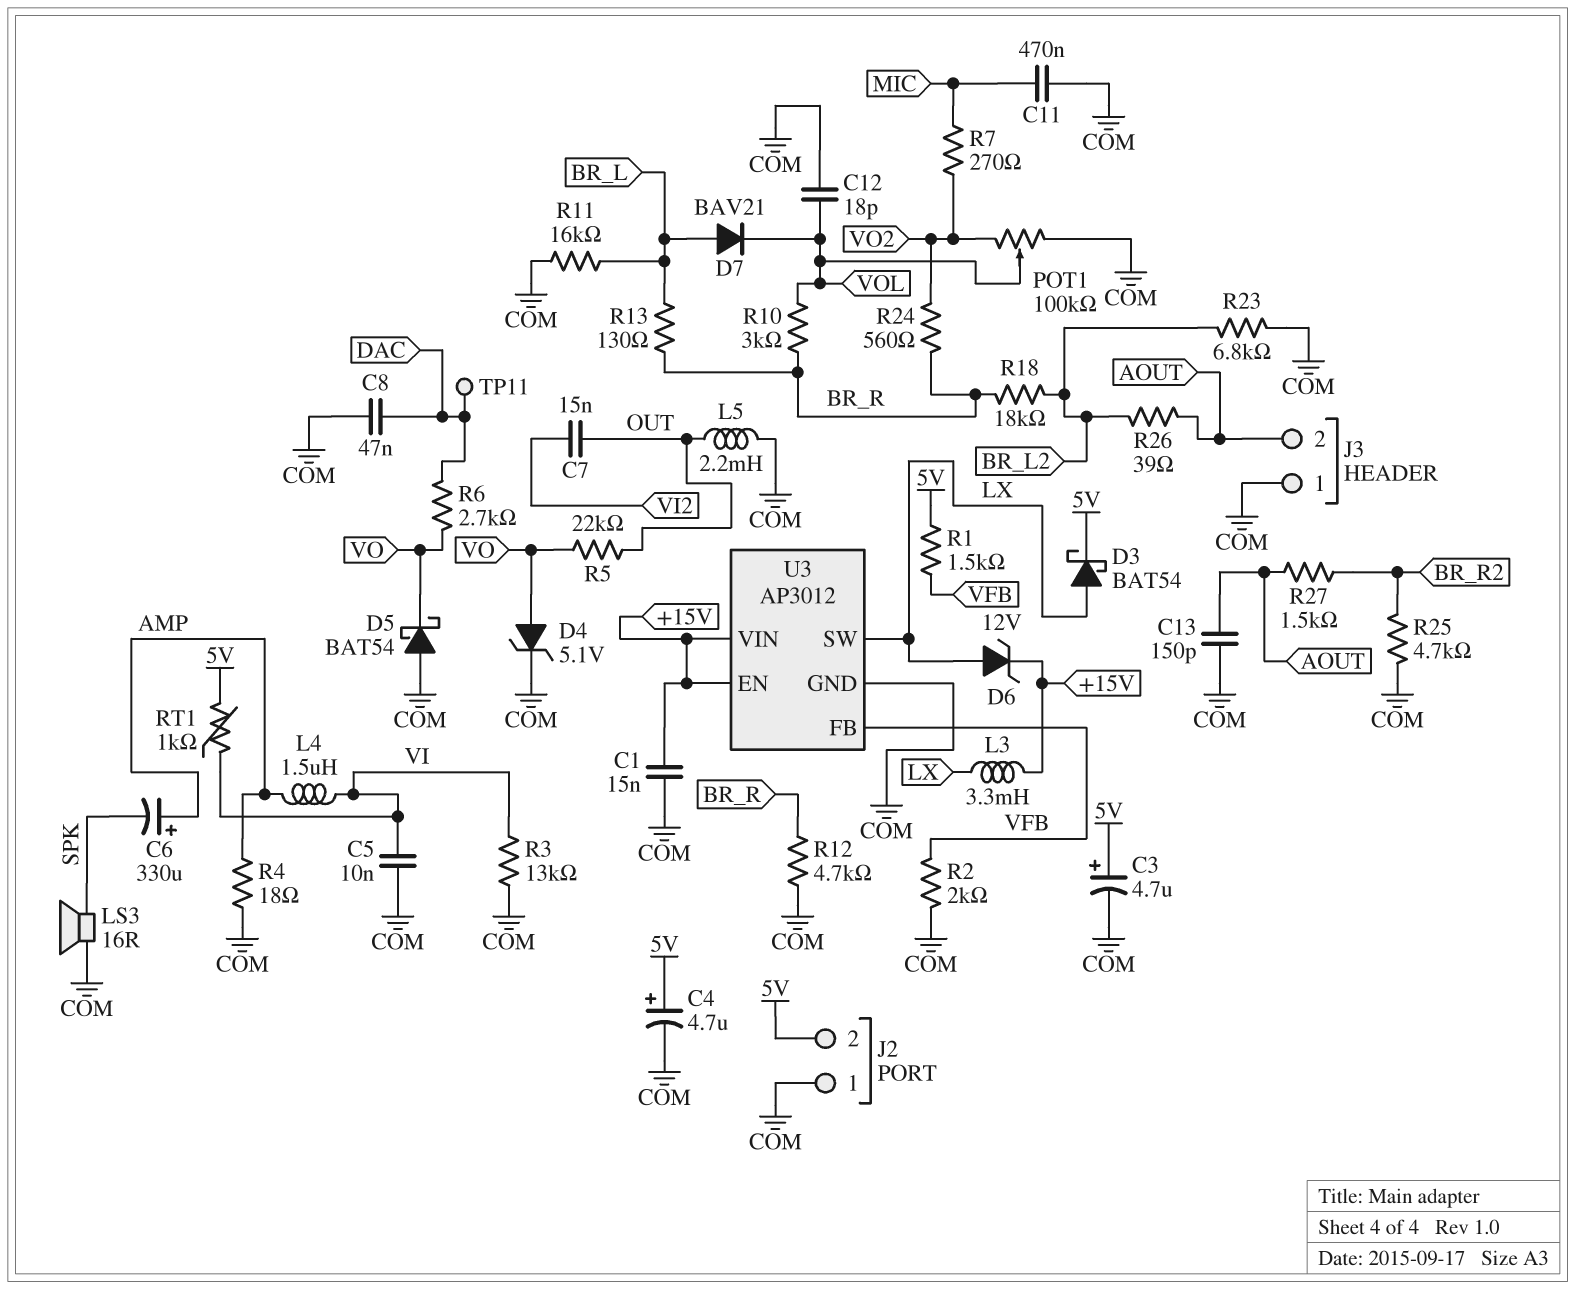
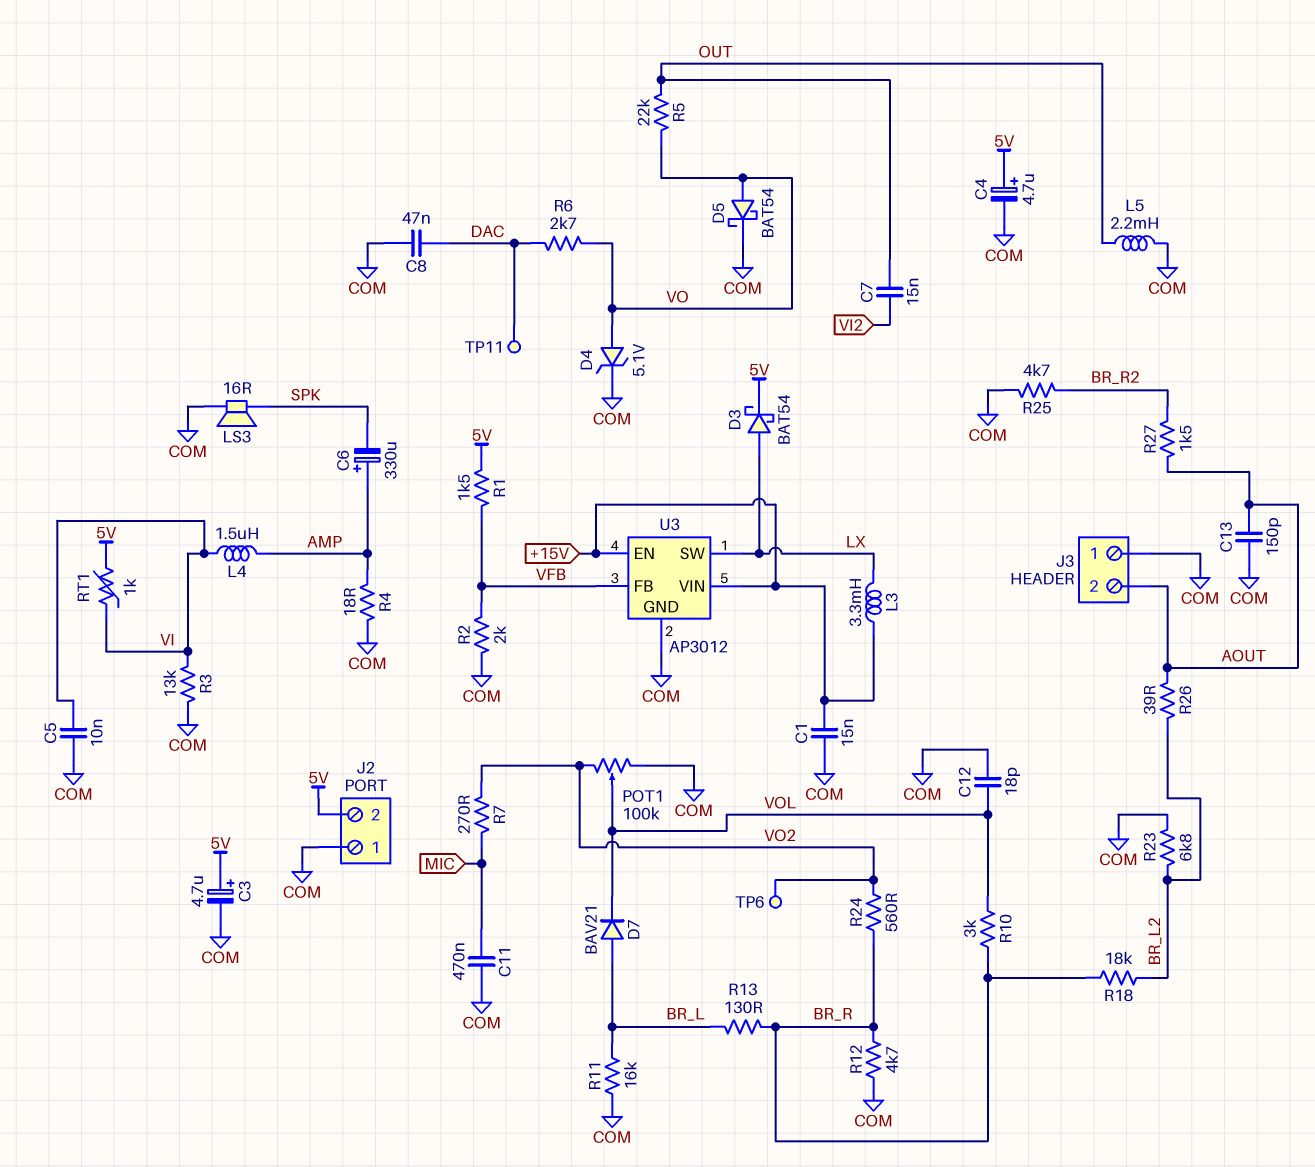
D5: schottky BAT54 (A COM, K VO) -> schottky BAT54 (A VO, K COM)
D6: zener 12V (A LX, K +15V) -> none
TP6: none -> test point (VO2)

